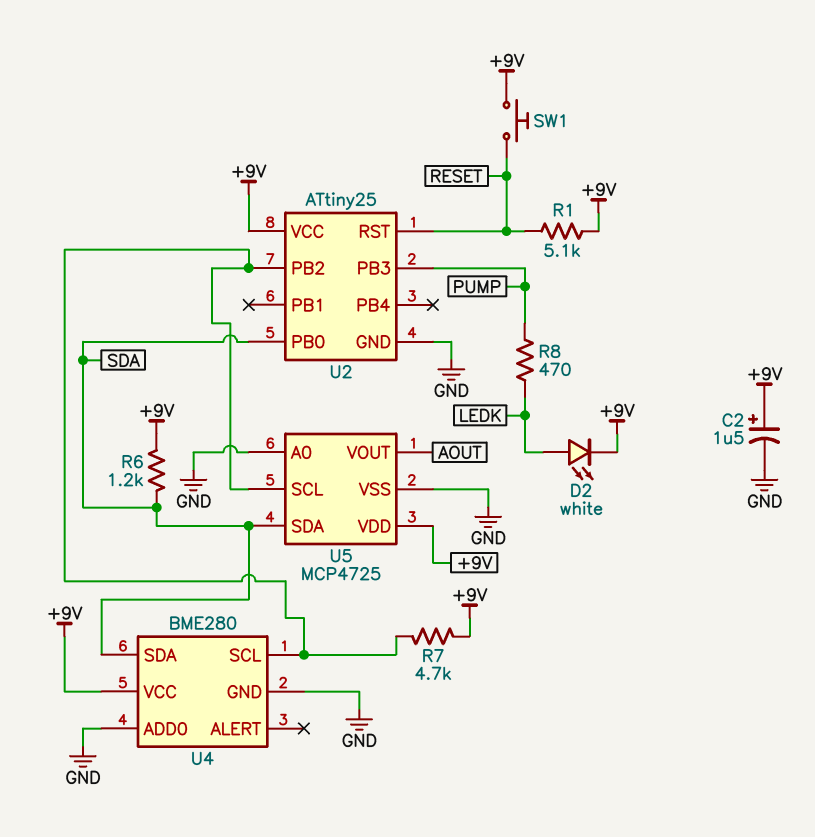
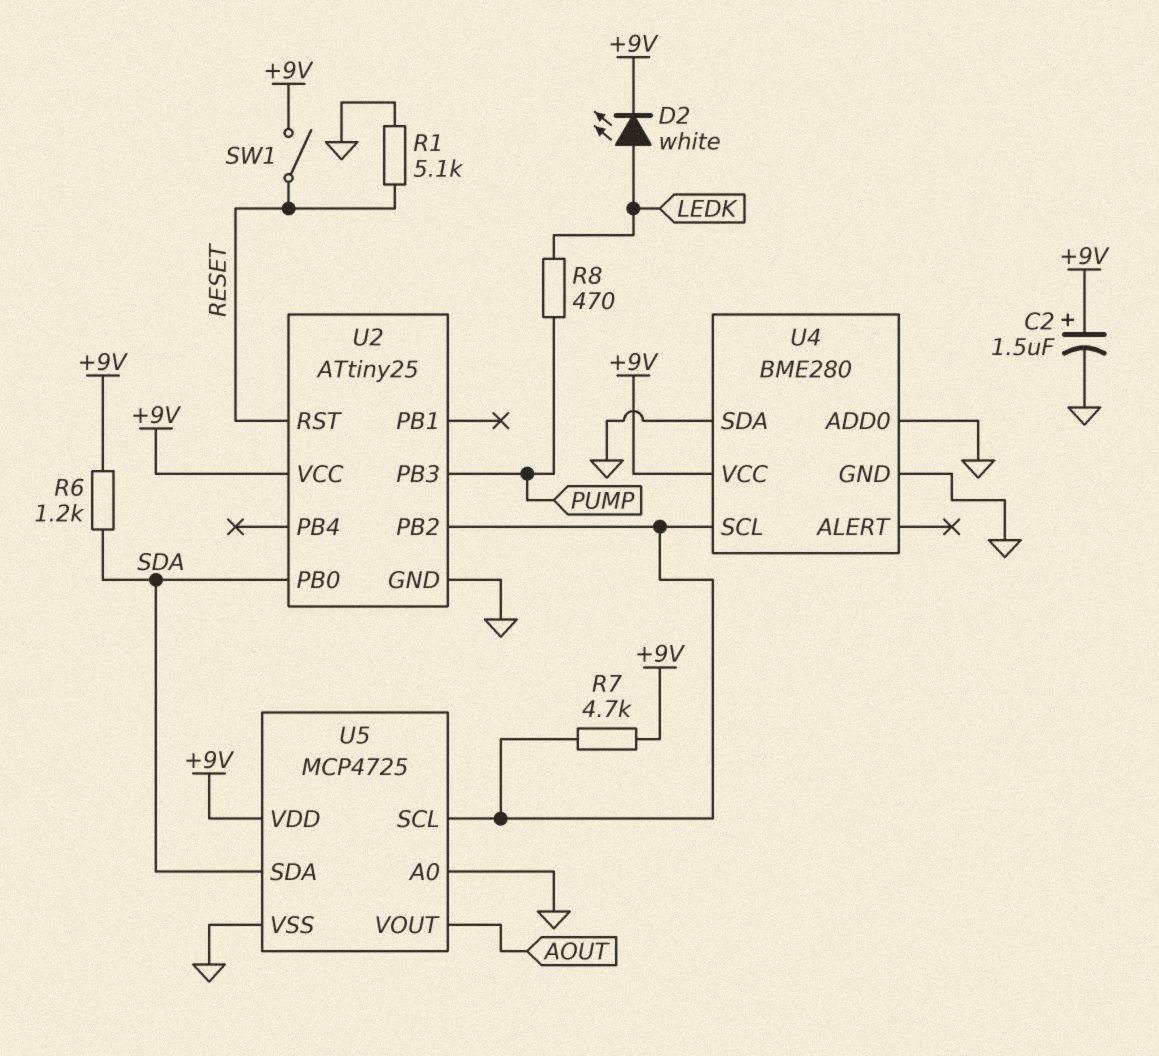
R1: 5.1k (+9V, RESET) -> 5.1k (GND, RESET)
SW1: button (+9V, RESET) -> switch (+9V, RESET)
U4 pin SDA: SDA -> GND

